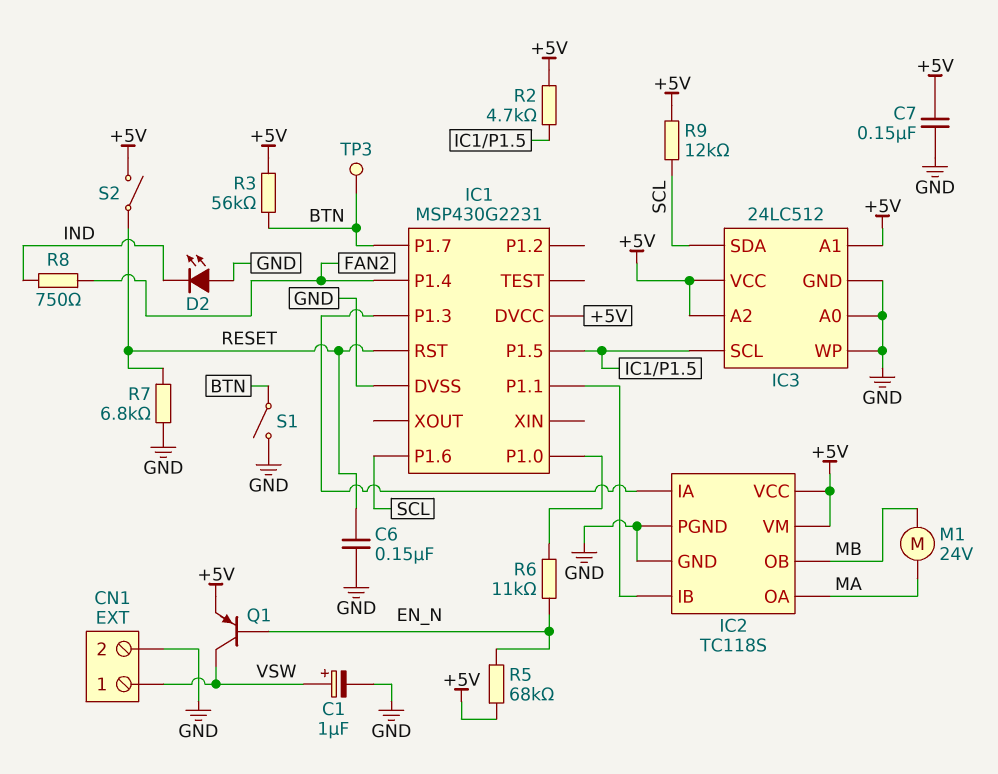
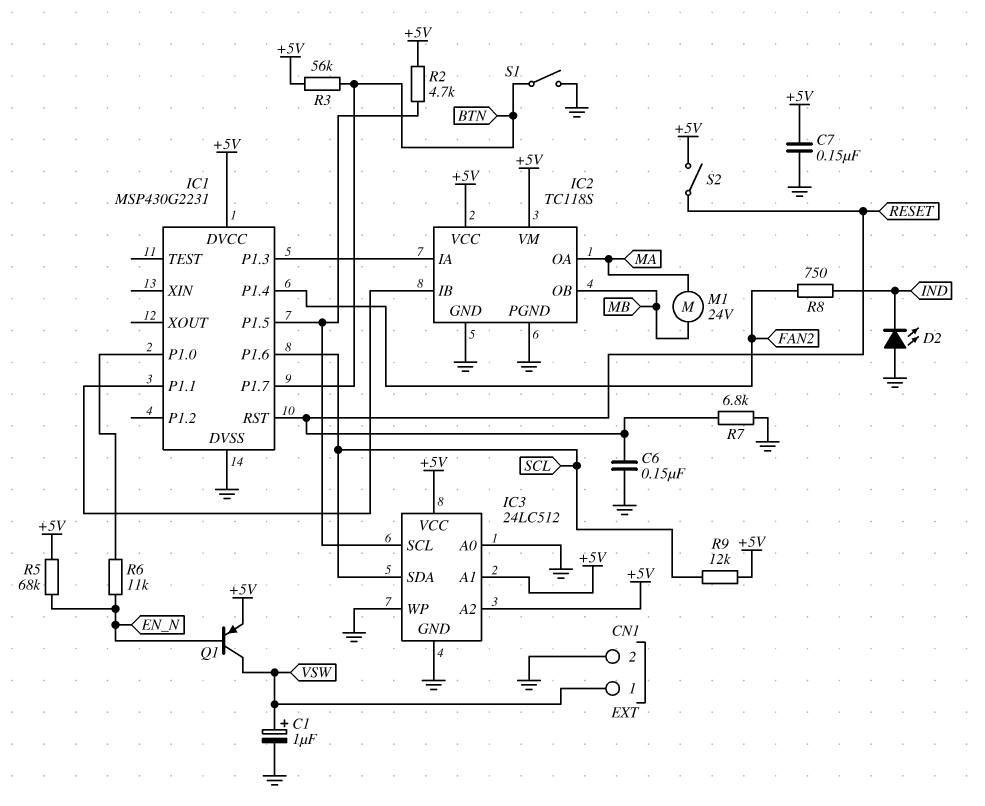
TP3: test point (BTN) -> none

